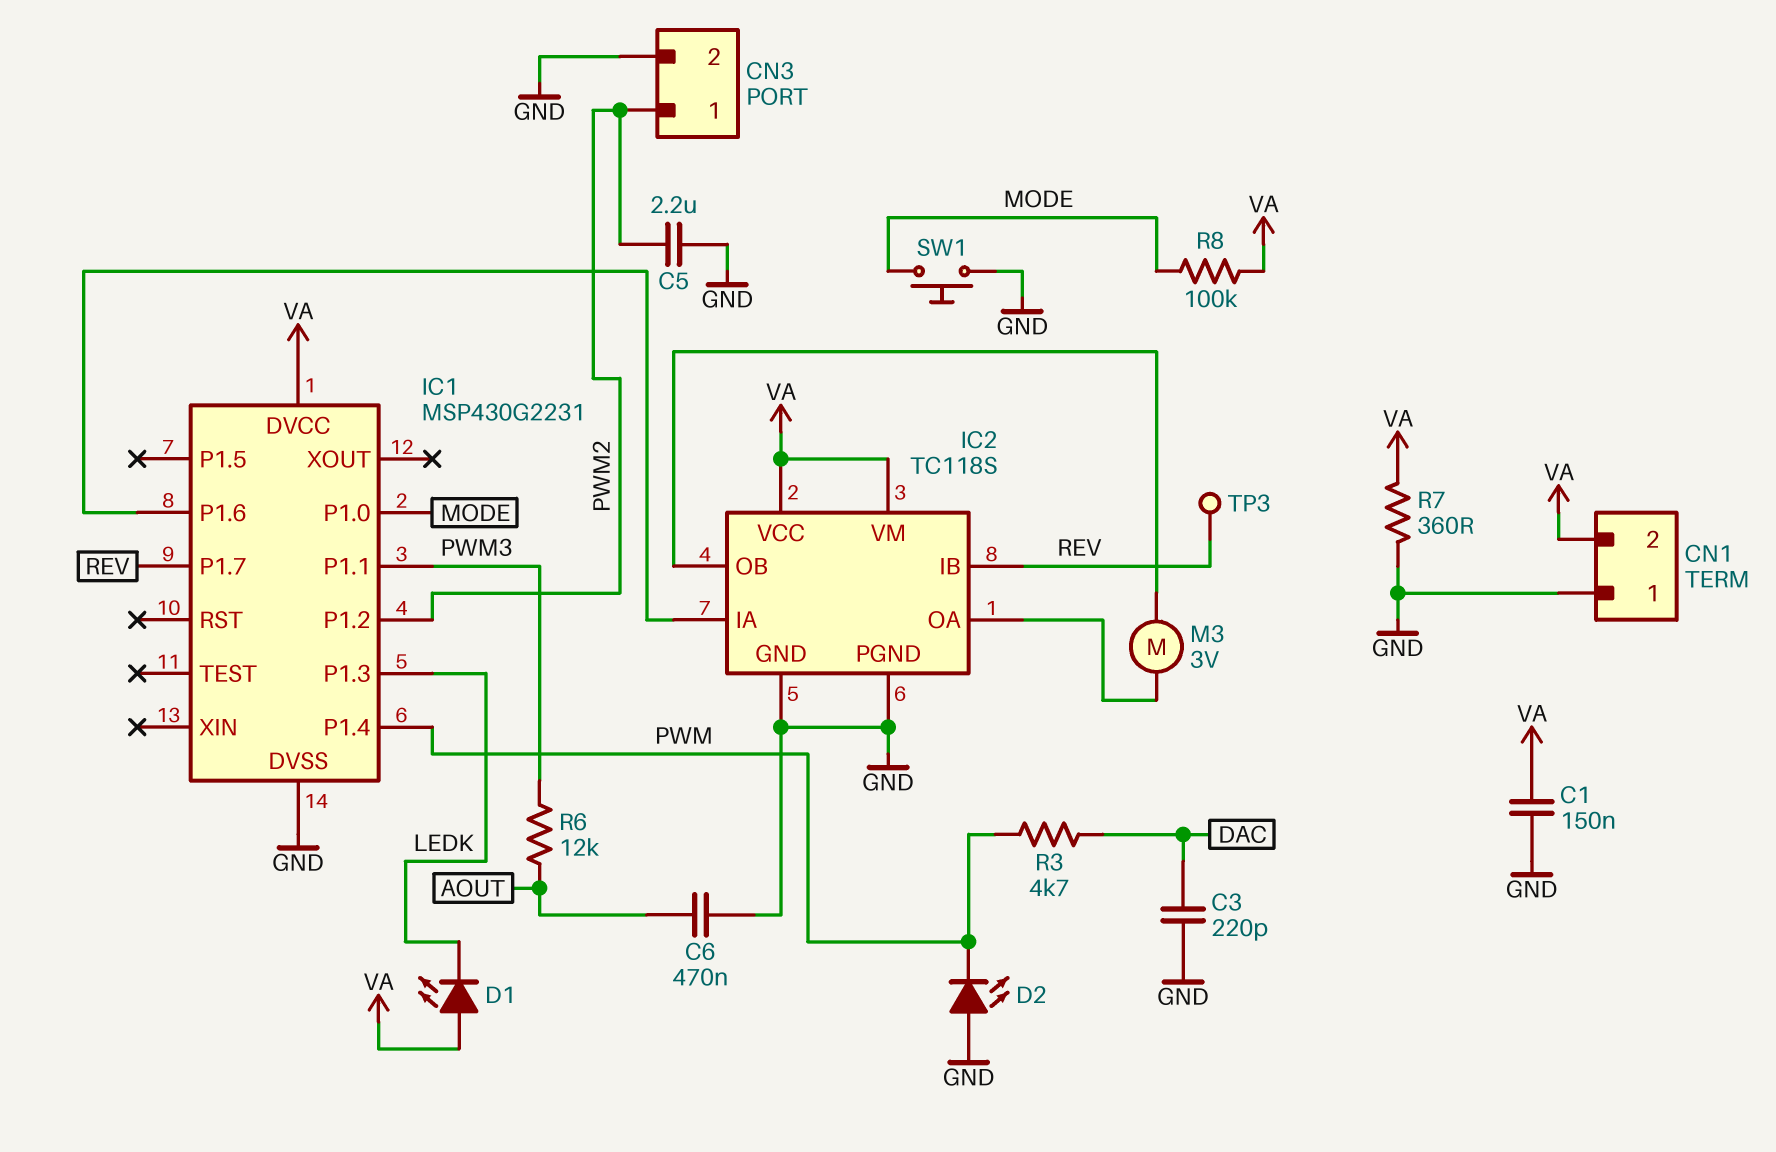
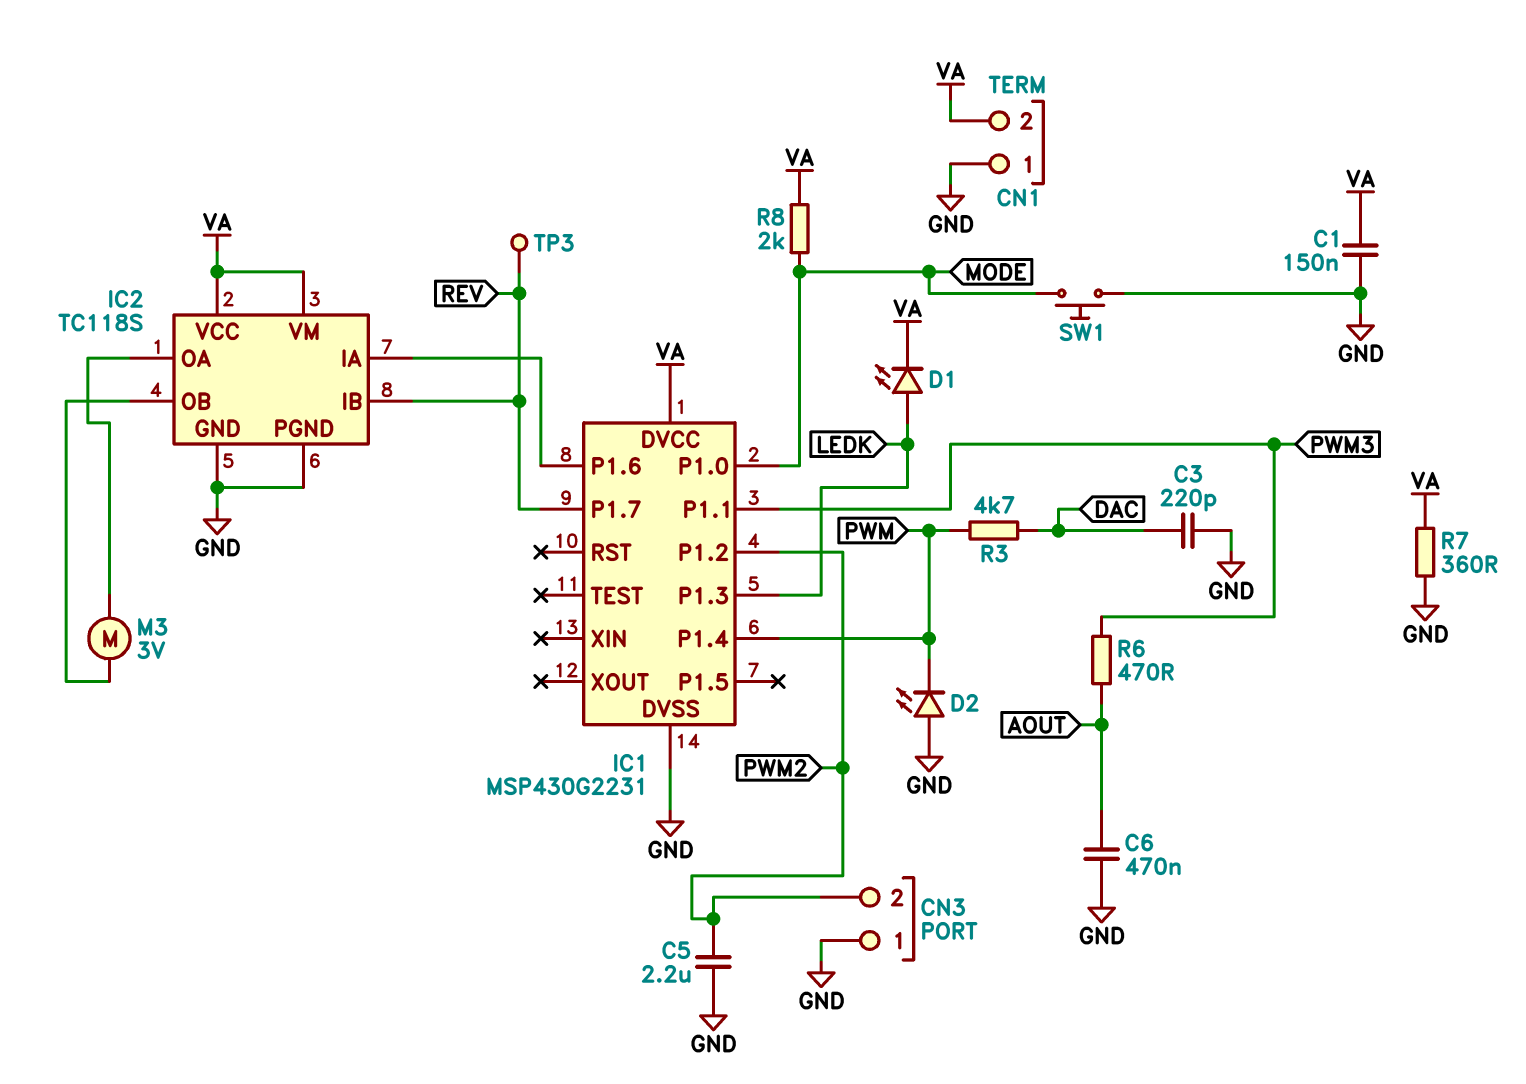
CN3 pin 1: PWM2 -> GND
CN3 pin 2: GND -> PWM2
D1: LED (A VA, K LEDK) -> LED (A LEDK, K VA)
R6: 12k (AOUT, PWM3) -> 470 (AOUT, PWM3)
R8: 100k (MODE, VA) -> 2k (MODE, VA)

